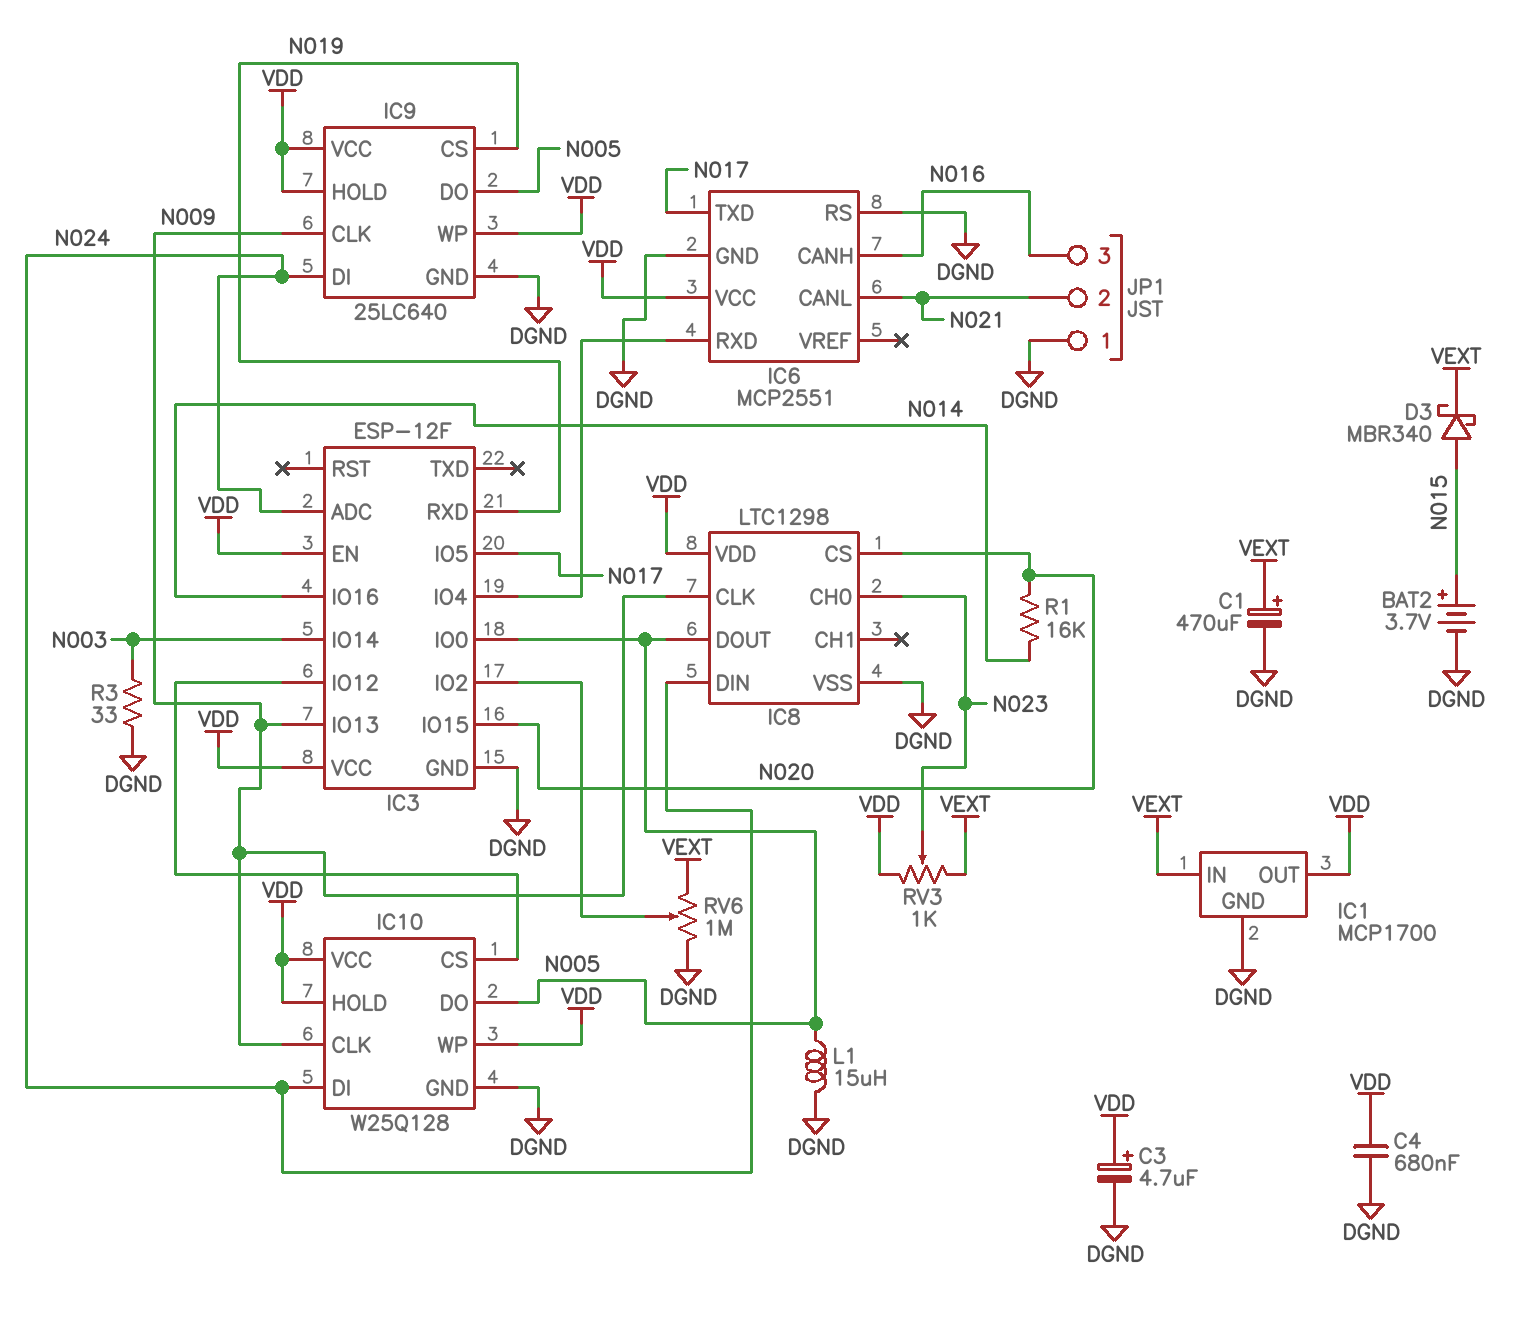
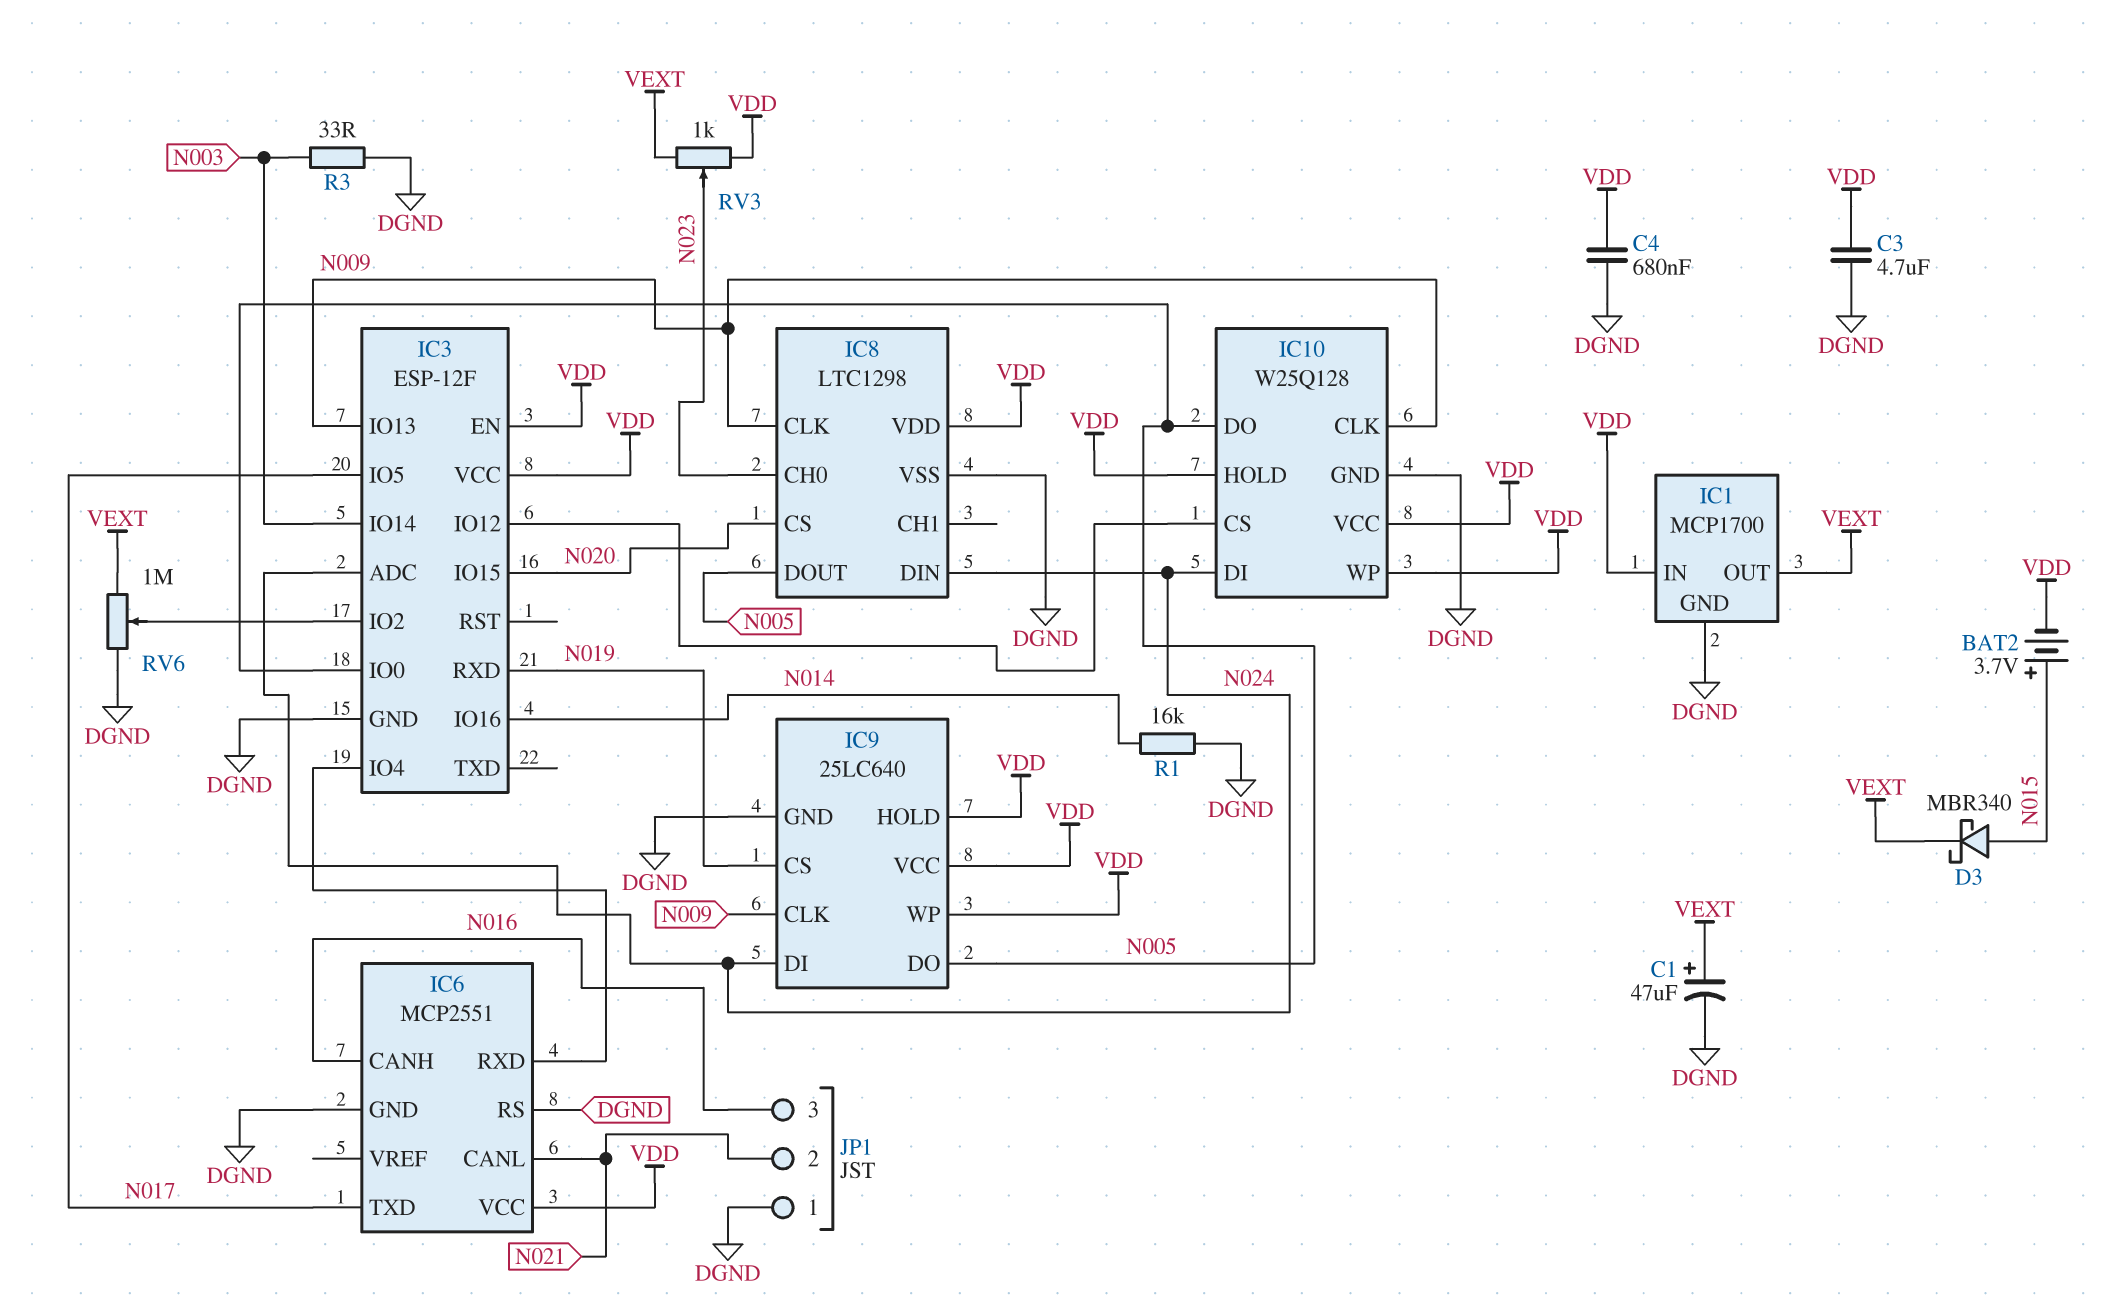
BAT2: 3.7V (plus N015, minus DGND) -> 3.7V (plus N015, minus VDD)
C1: 470uF (plus VEXT, minus DGND) -> 47uF (plus VEXT, minus DGND)
C3: 4.7uF (plus VDD, minus DGND) -> 4.7uF (DGND, VDD)
IC1 pin IN: VEXT -> VDD
IC1 pin OUT: VDD -> VEXT
L1: 15uH (DGND, N005) -> none
R1: 16k (N014, N020) -> 16k (DGND, N014)

